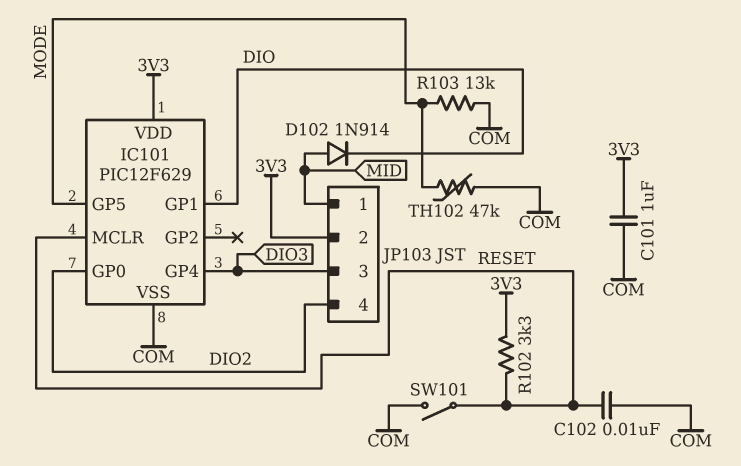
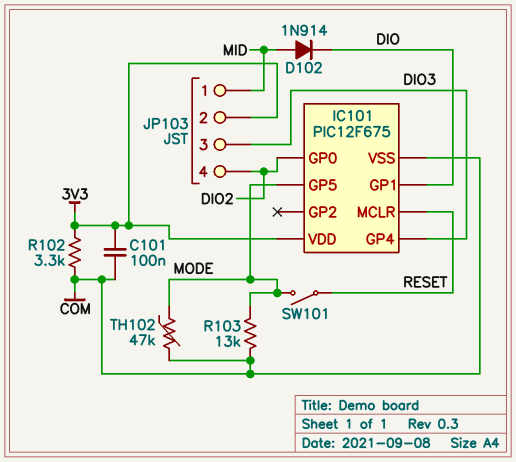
C101: 1uF (3V3, COM) -> 100nF (3V3, COM)
C102: 10nF (COM, RESET) -> none
IC101: PIC12F629 -> PIC12F675
R102: 3.3k (3V3, RESET) -> 3.3k (3V3, COM)
SW101: switch (COM, RESET) -> switch (MODE, RESET)

